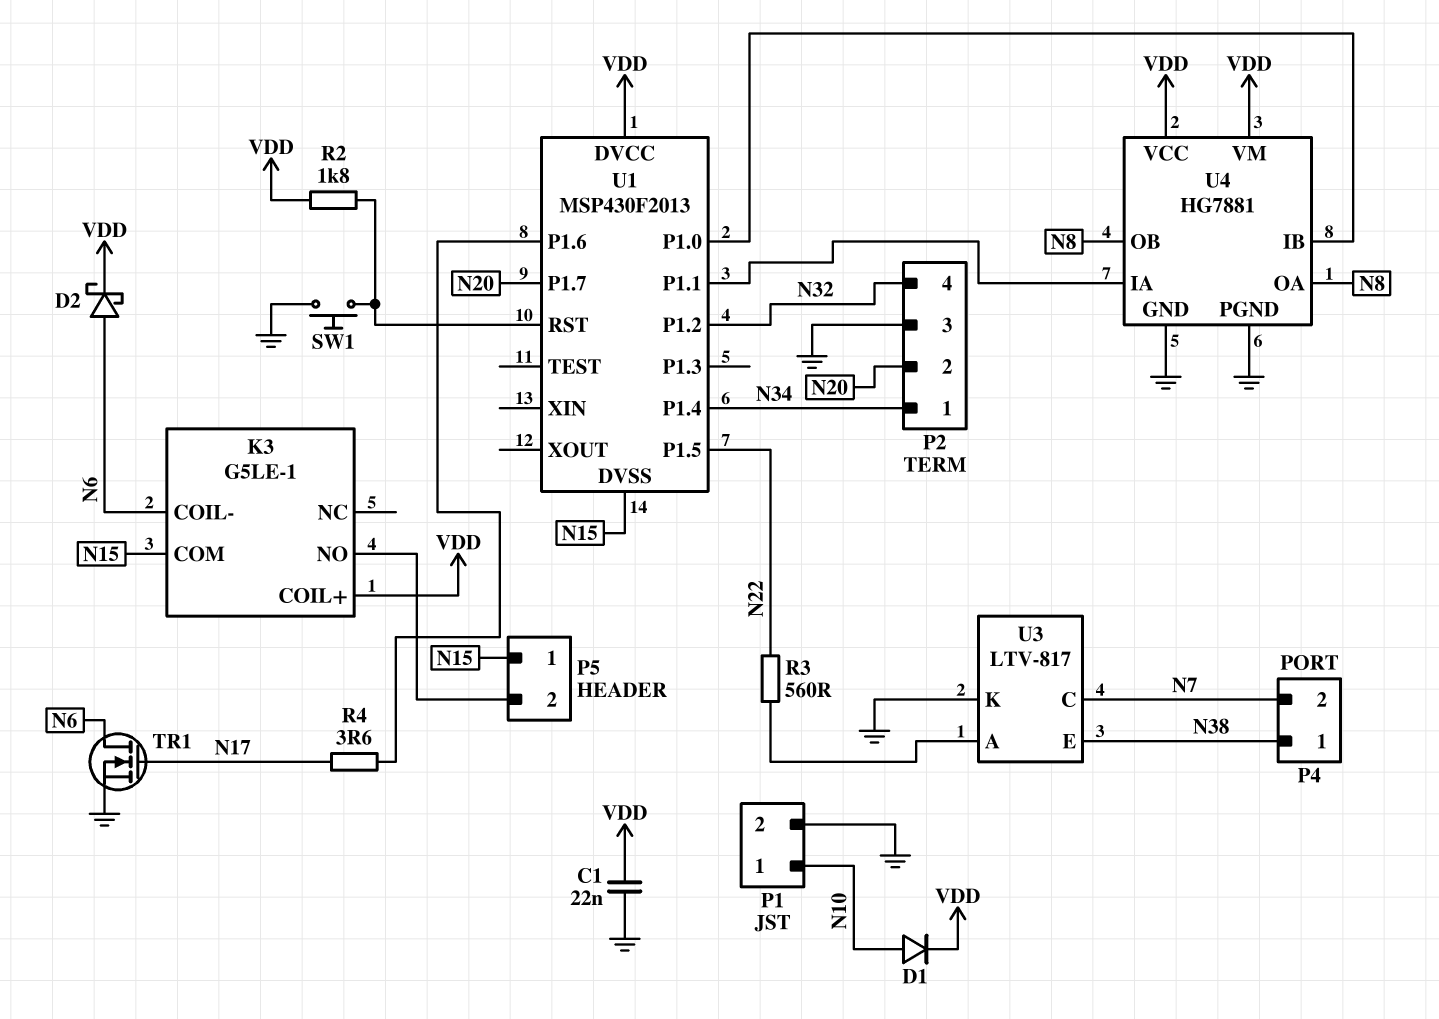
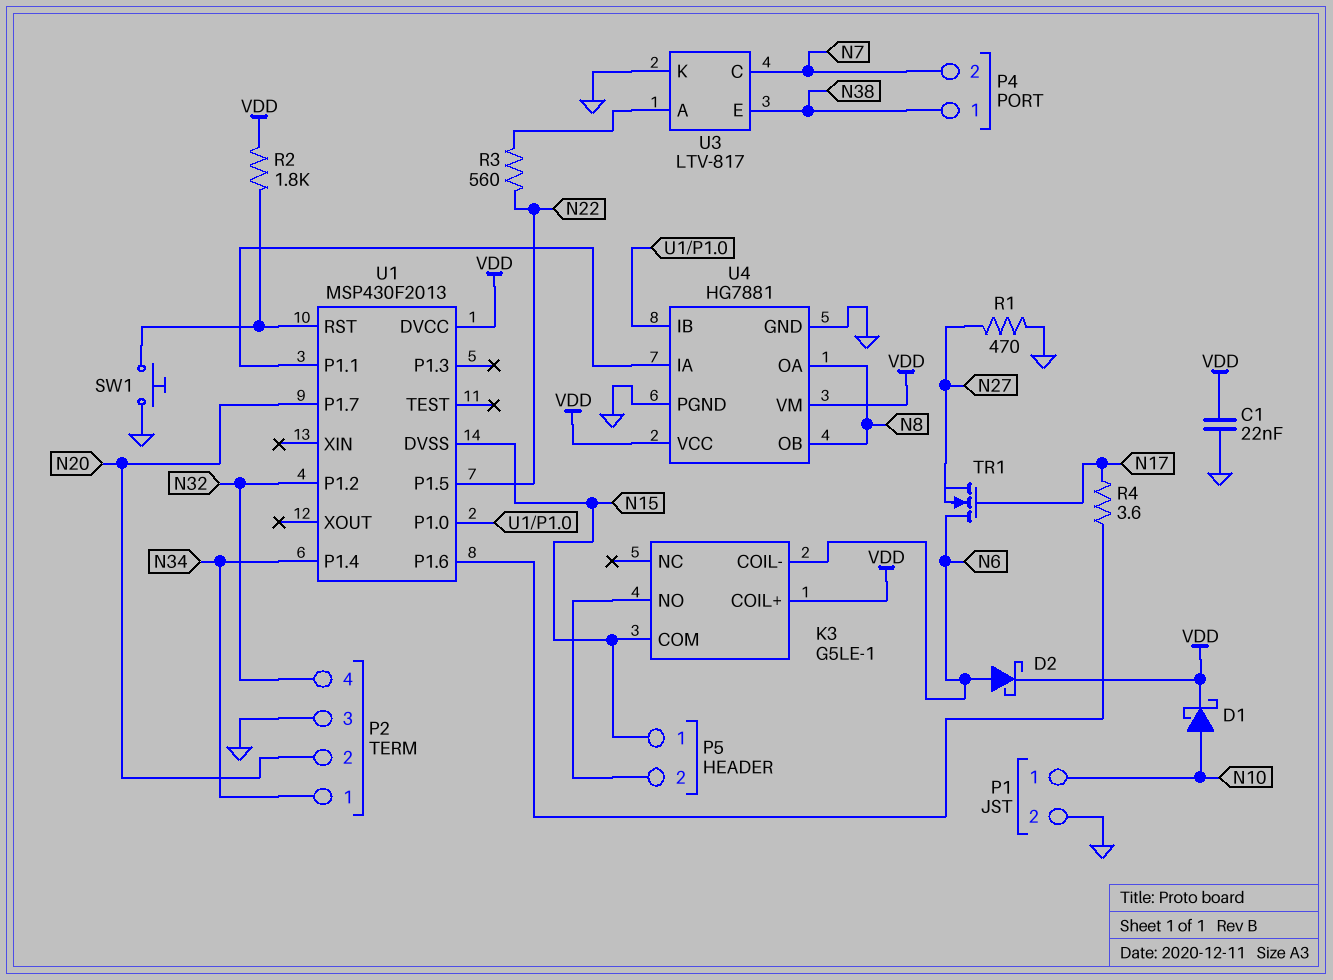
D1: diode (A N10, K VDD) -> schottky (A N10, K VDD)
R1: none -> 470 (GND, N27)
TR1: NMOS (G N17, D N6, S GND) -> NMOS (G N17, D N6, S N27)

